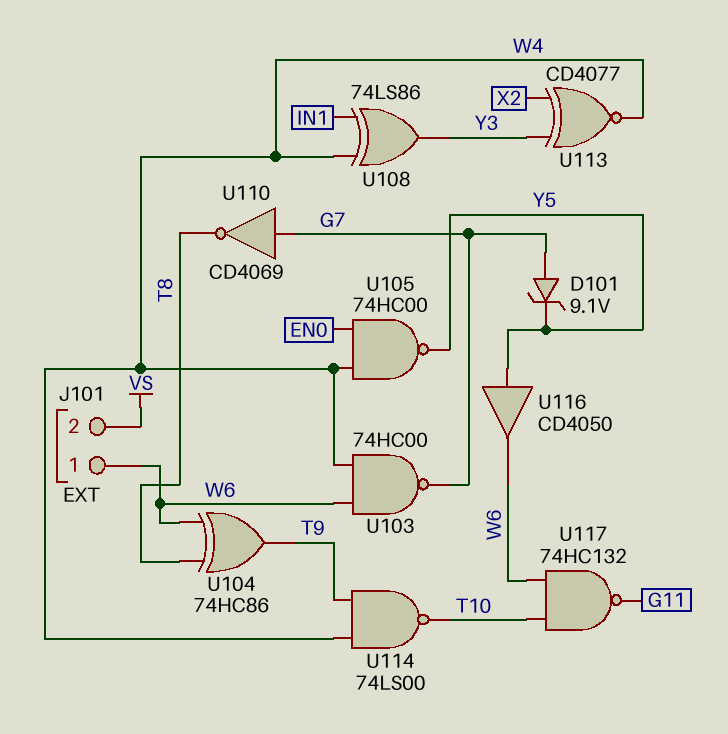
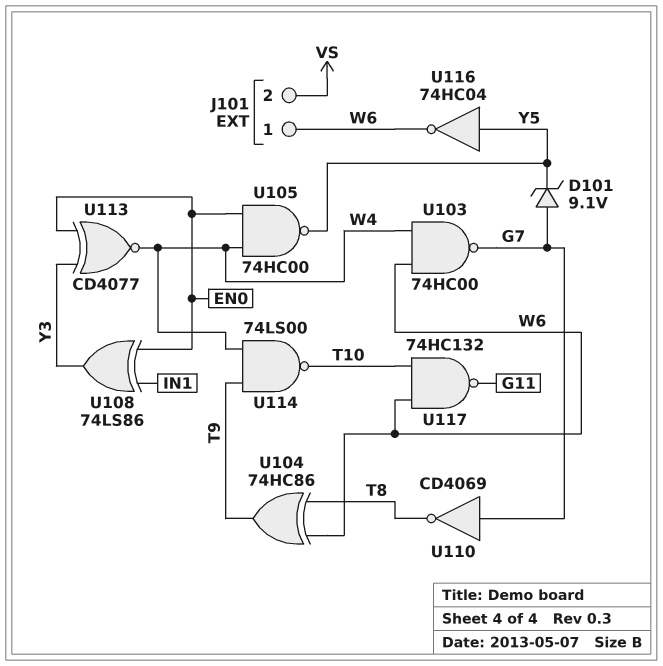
U108: XOR 74LS86 (in IN1, in W4, out Y3) -> XOR 74LS86 (in EN0, in IN1, out Y3)
U113: XNOR CD4077 (in X2, in Y3, out W4) -> XNOR CD4077 (in EN0, in Y3, out W4)
U116: buffer CD4050 (in Y5, out W6) -> NOT 74HC04 (in Y5, out W6)

